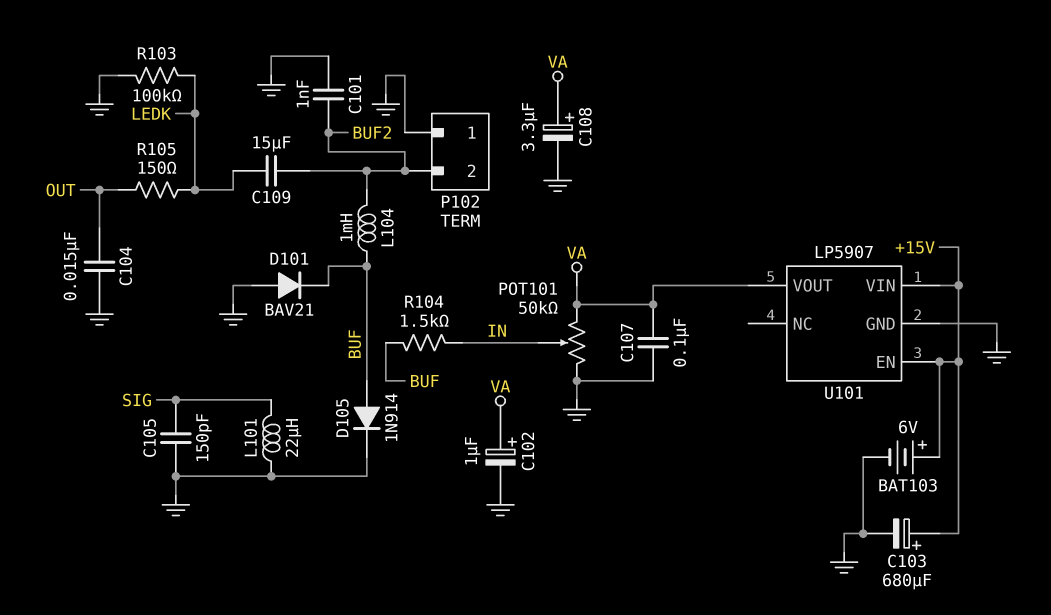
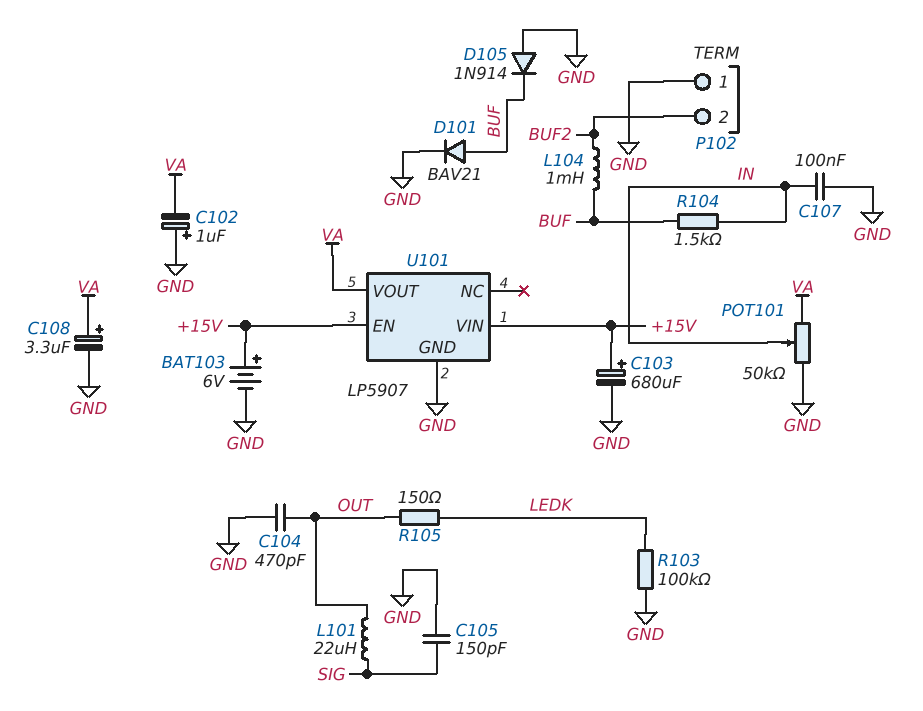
C101: 1nF (BUF2, GND) -> none
C102: 1uF (plus VA, minus GND) -> 1uF (plus GND, minus VA)
C104: 15nF (GND, OUT) -> 470pF (GND, OUT)
C107: 100nF (GND, VA) -> 100nF (GND, IN)
C109: 15uF (BUF2, LEDK) -> none
D101: diode BAV21 (A GND, K BUF) -> diode BAV21 (A BUF, K GND)
D105: diode 1N914 (A BUF, K GND) -> diode 1N914 (A GND, K BUF)
L101: 22uH (GND, SIG) -> 22uH (OUT, SIG)

